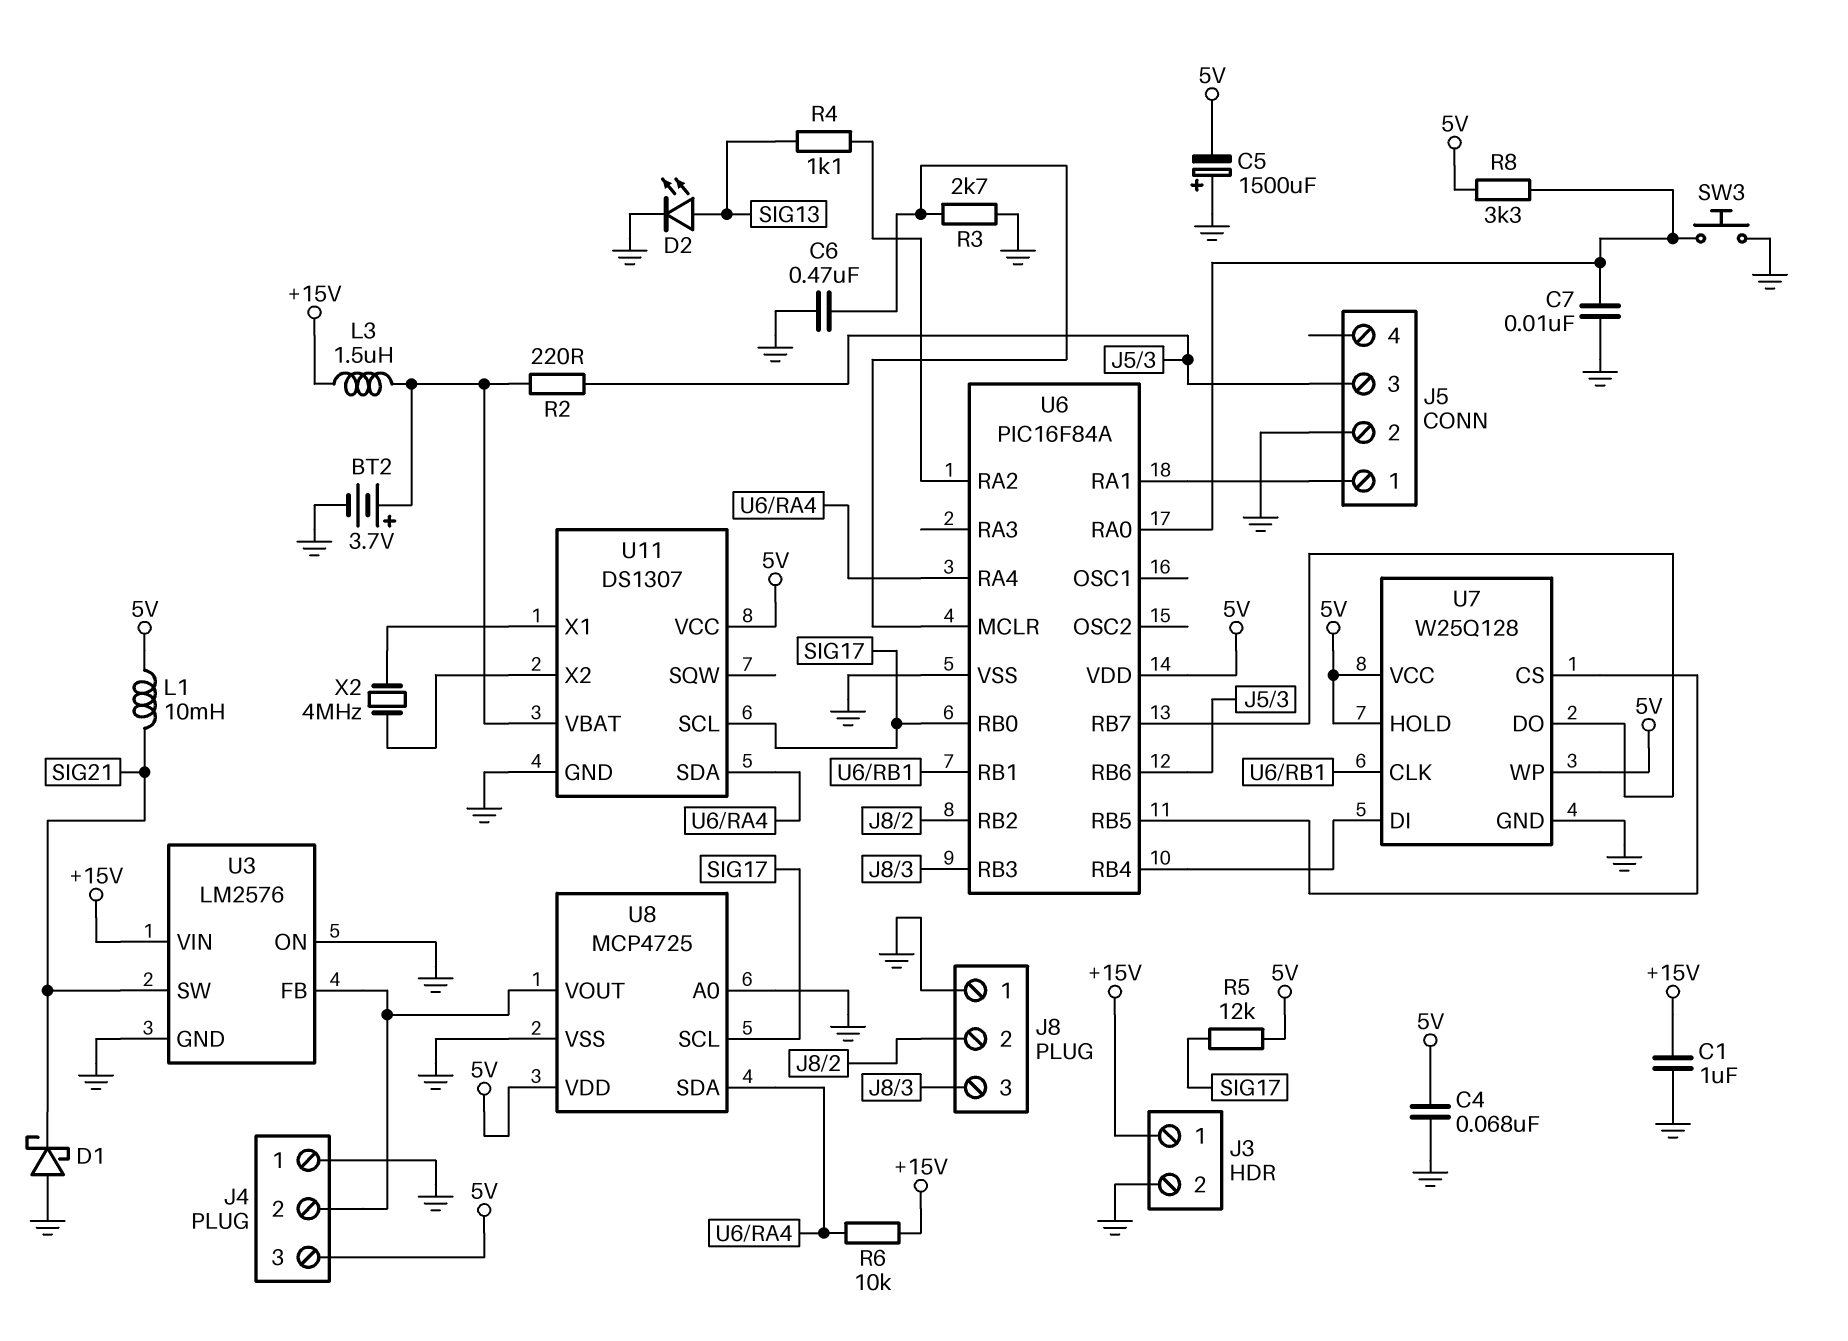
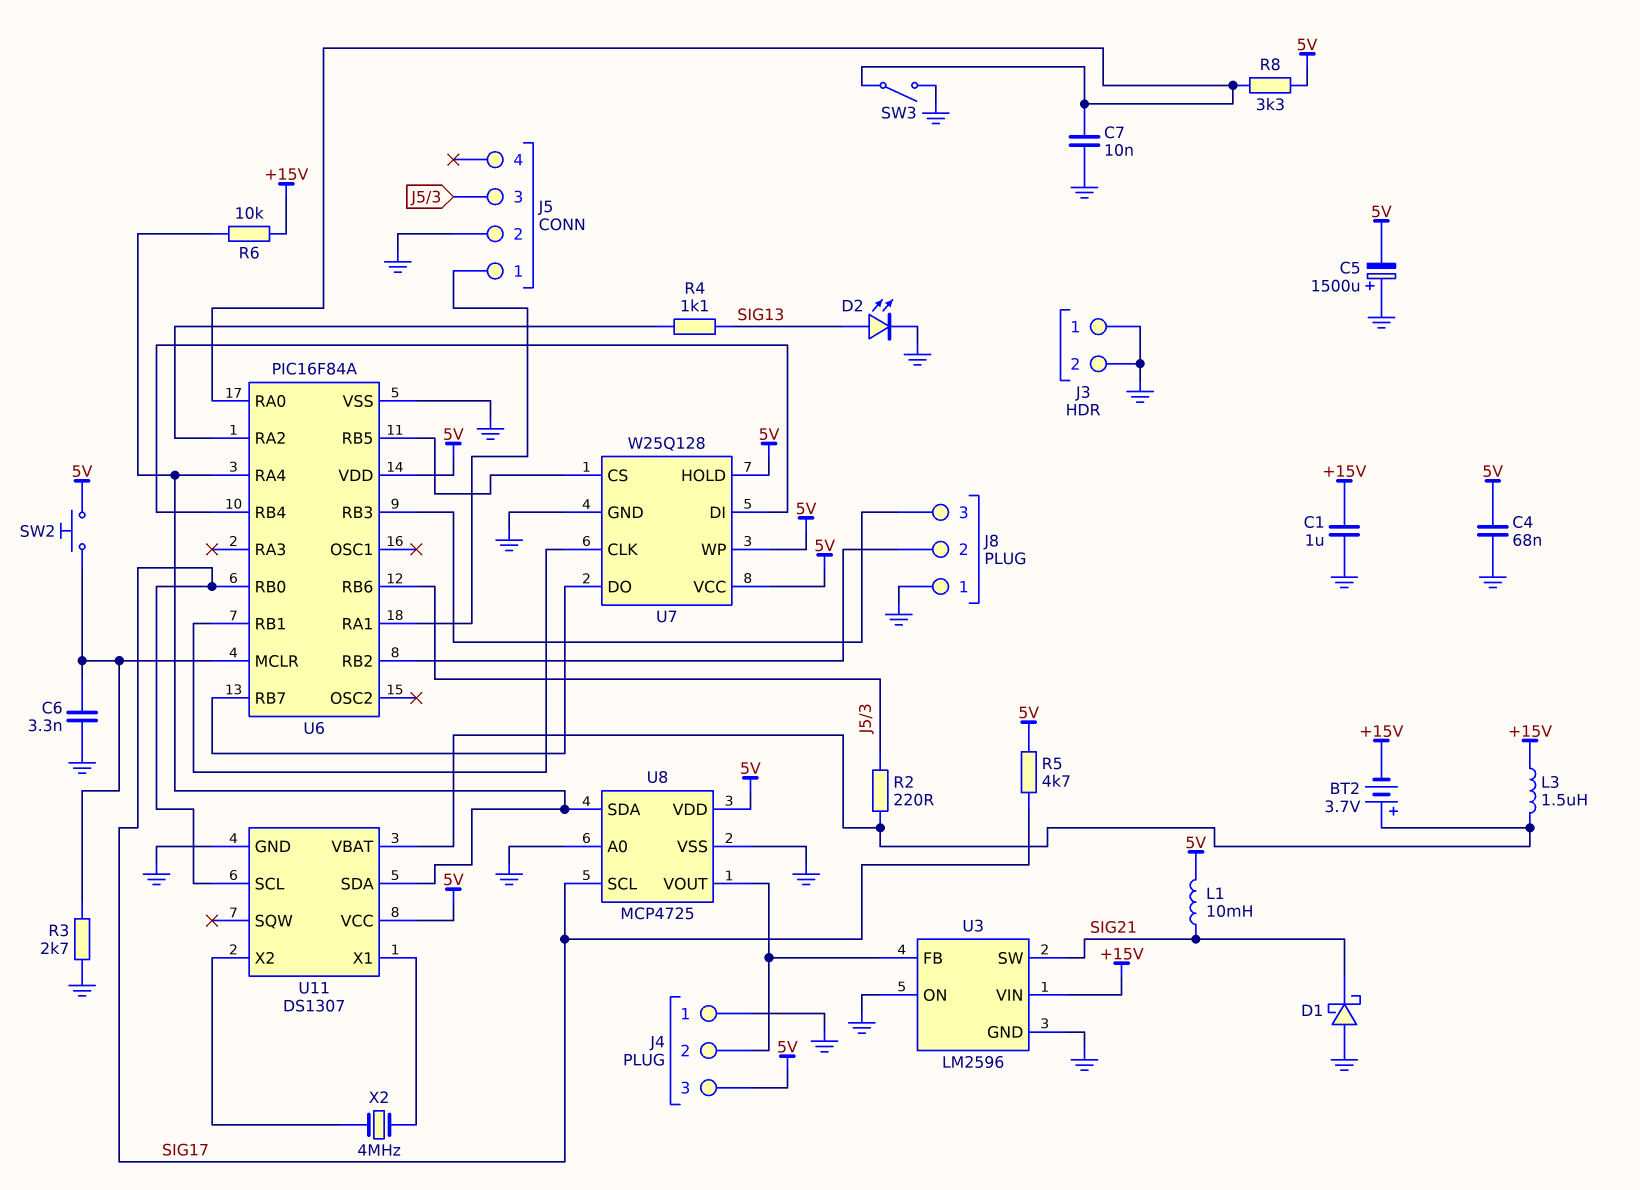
BT2: 3.7V (plus U11/VBAT, minus GND) -> 3.7V (plus U11/VBAT, minus +15V)
C6: 470nF (GND, U6/MCLR) -> 3.3nF (GND, U6/MCLR)
J3 pin 1: +15V -> GND
R5: 12k (5V, SIG17) -> 4.7k (5V, SIG17)
SW2: none -> button (5V, U6/MCLR)
SW3: button (GND, U6/RA0) -> switch (GND, U6/RA0)
U3: LM2576 -> LM2596

